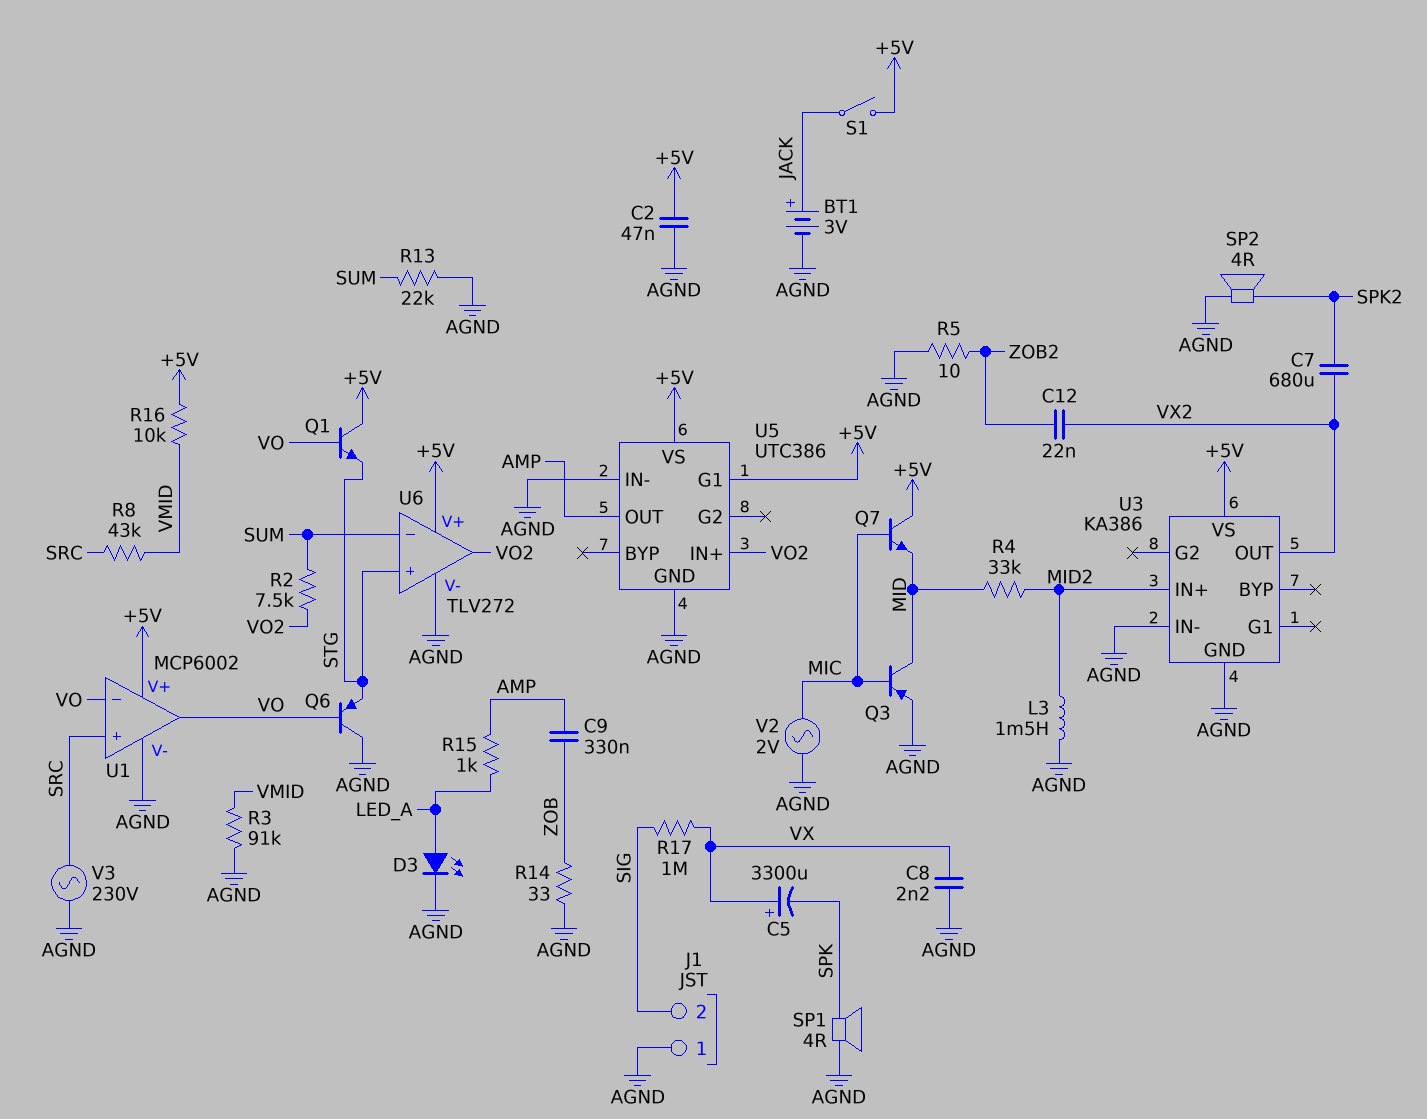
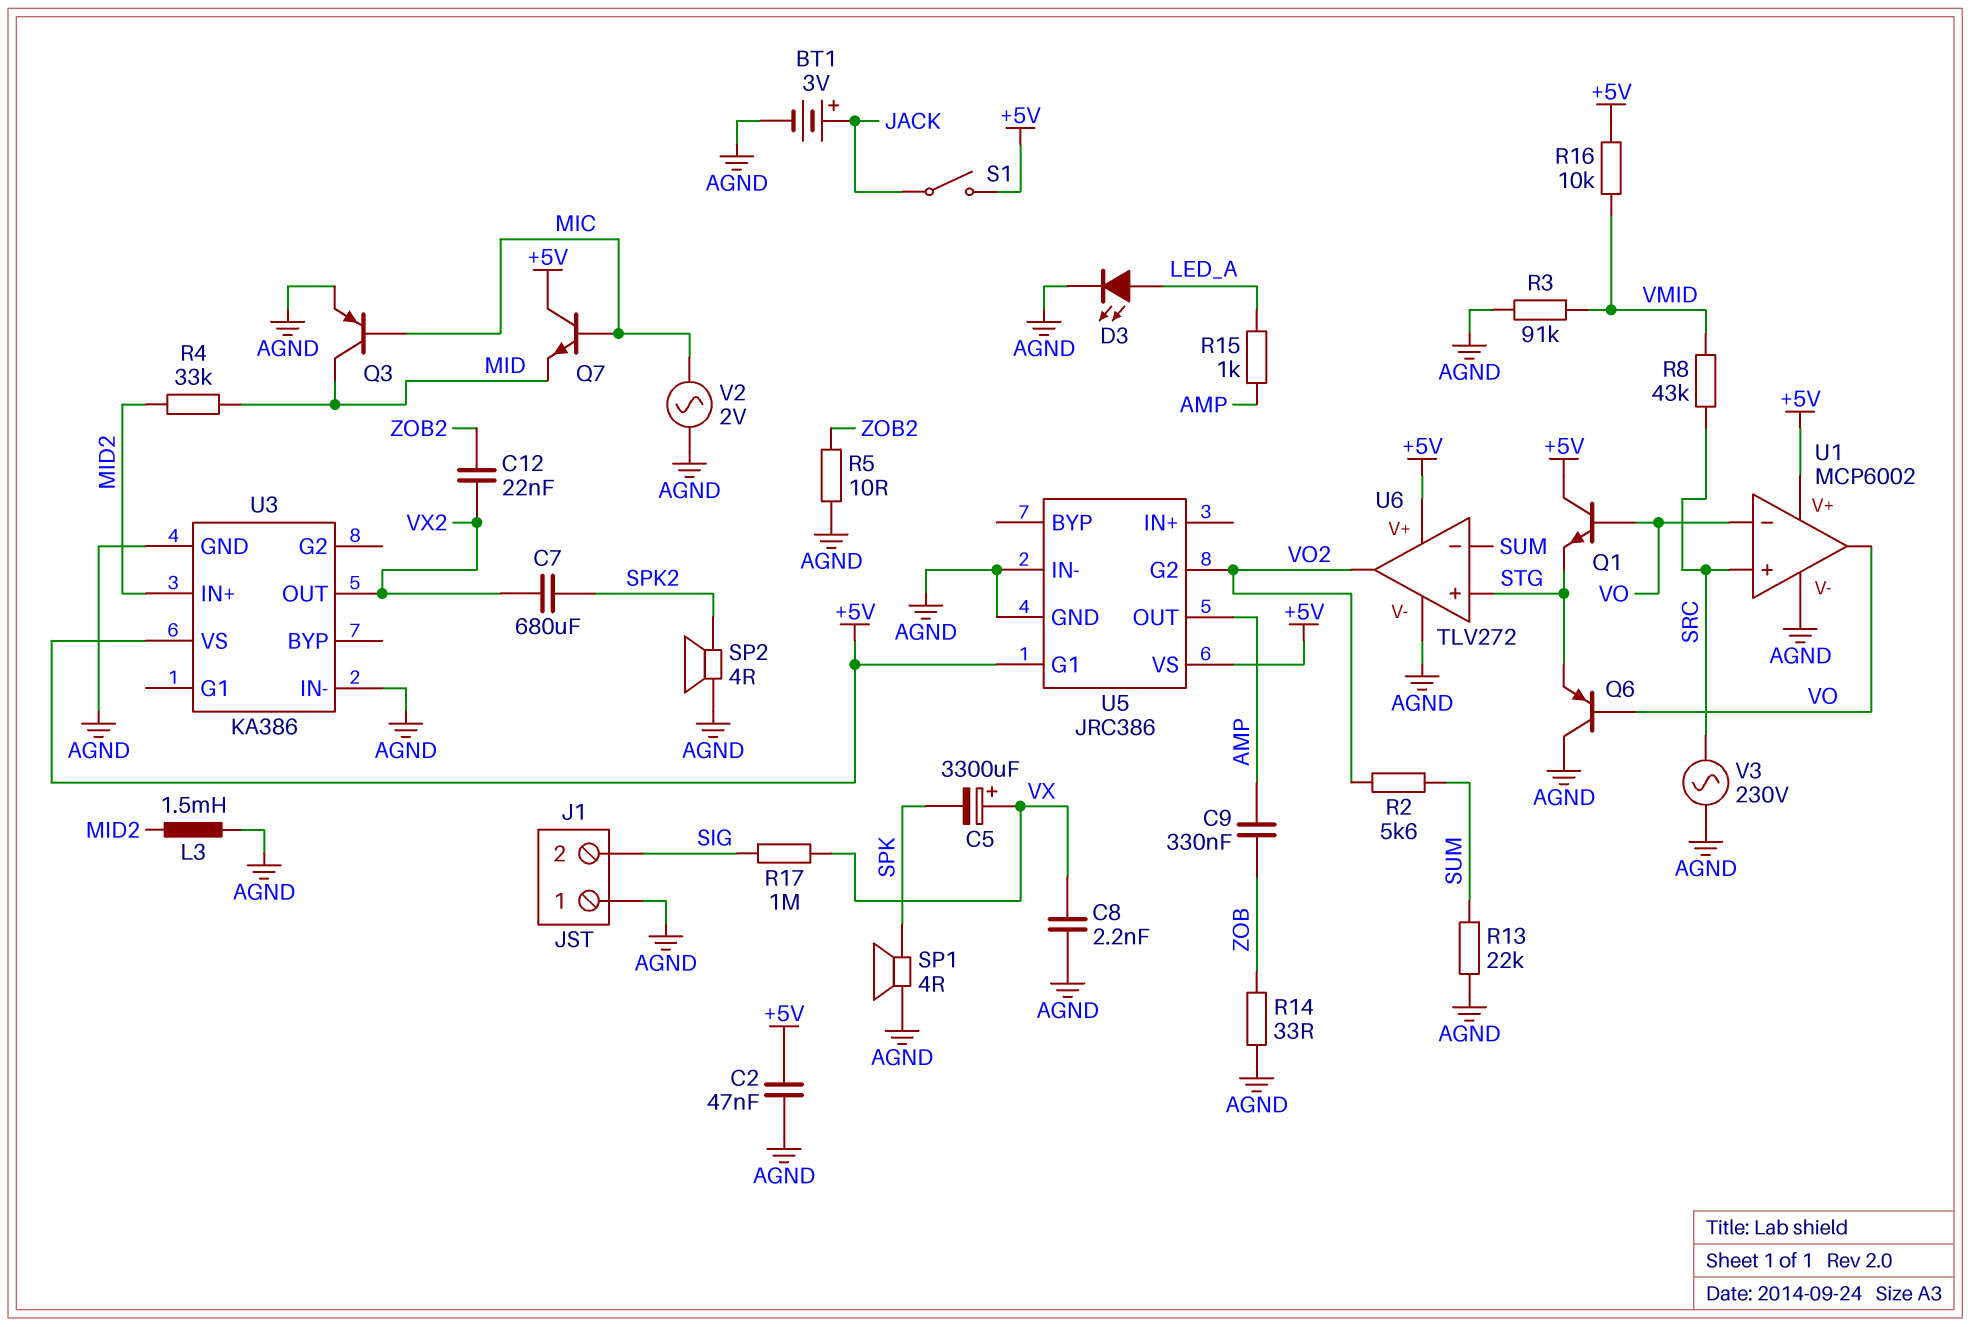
R2: 7.5k (SUM, VO2) -> 5.6k (SUM, VO2)
U5: UTC386 -> JRC386
U5 pin G2: none -> VO2
U5 pin IN+: VO2 -> none

